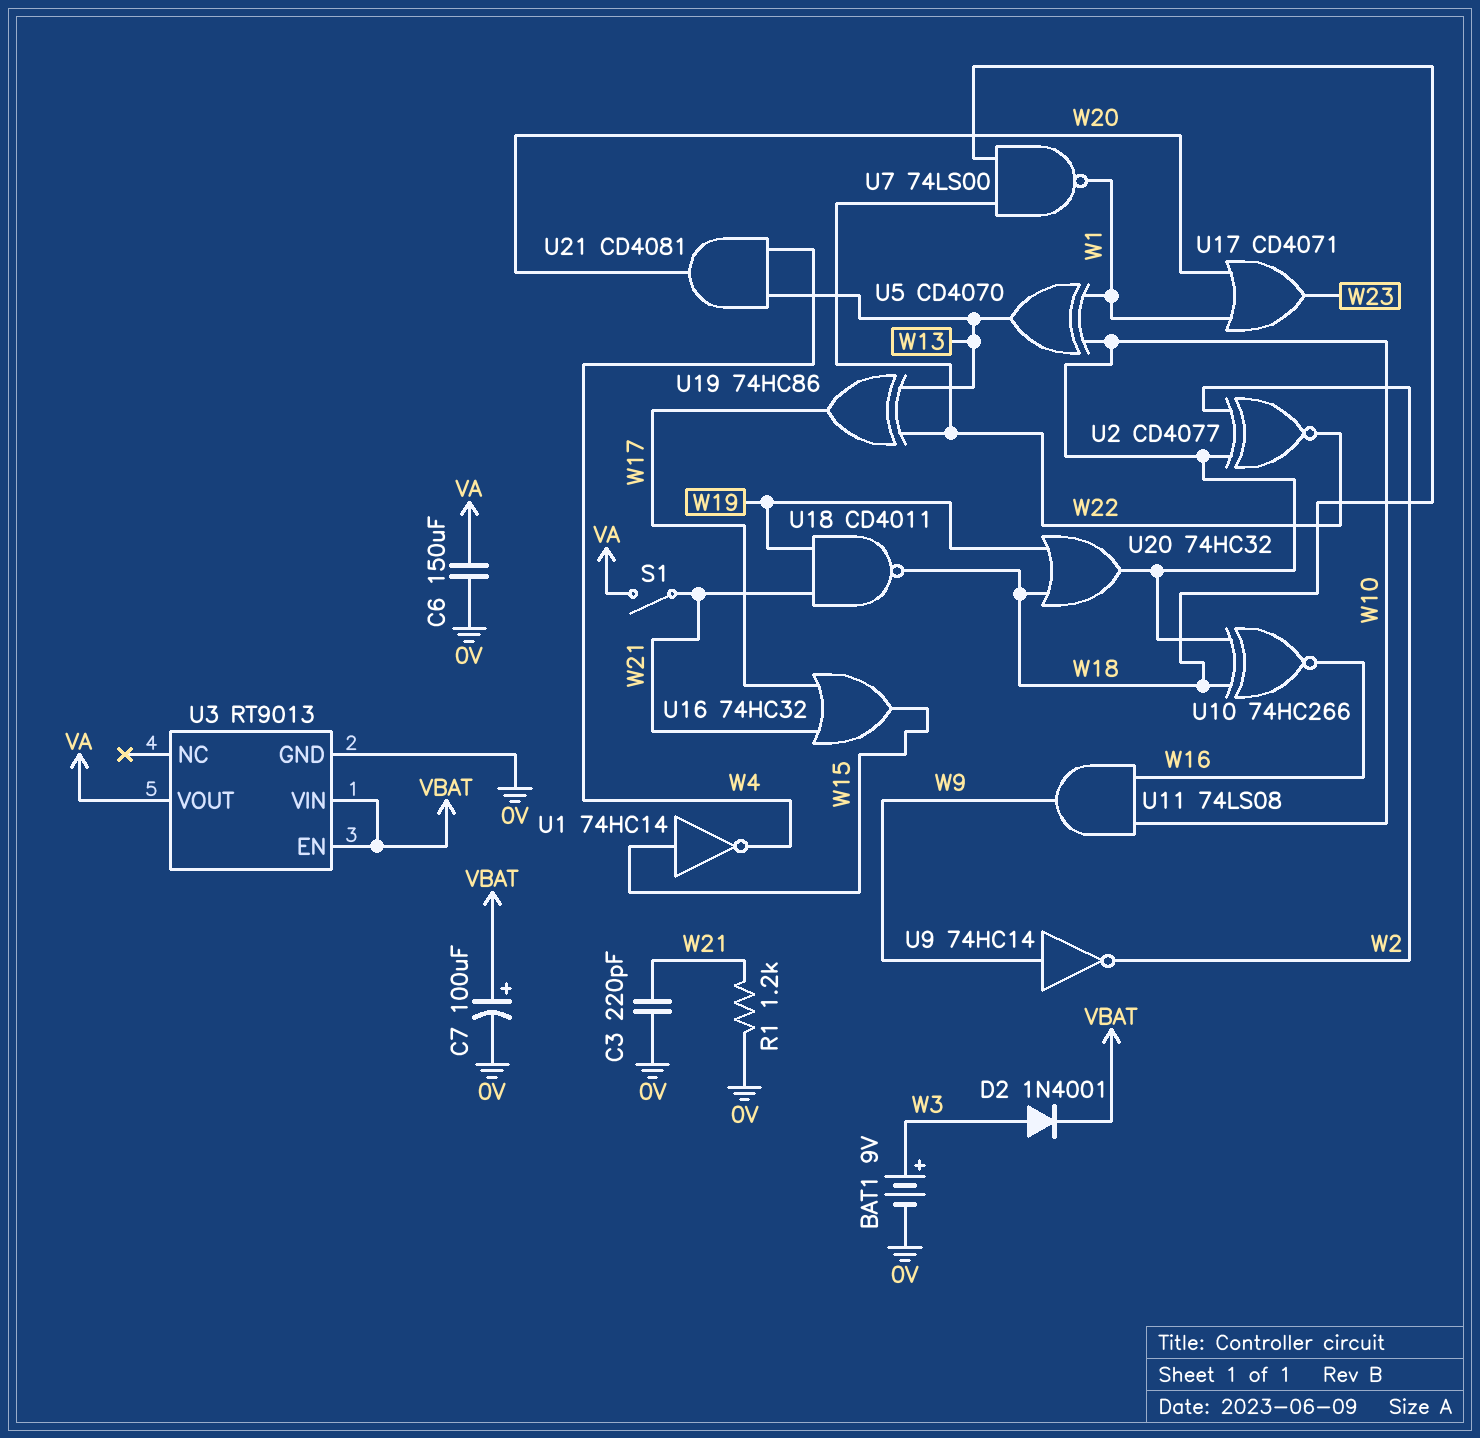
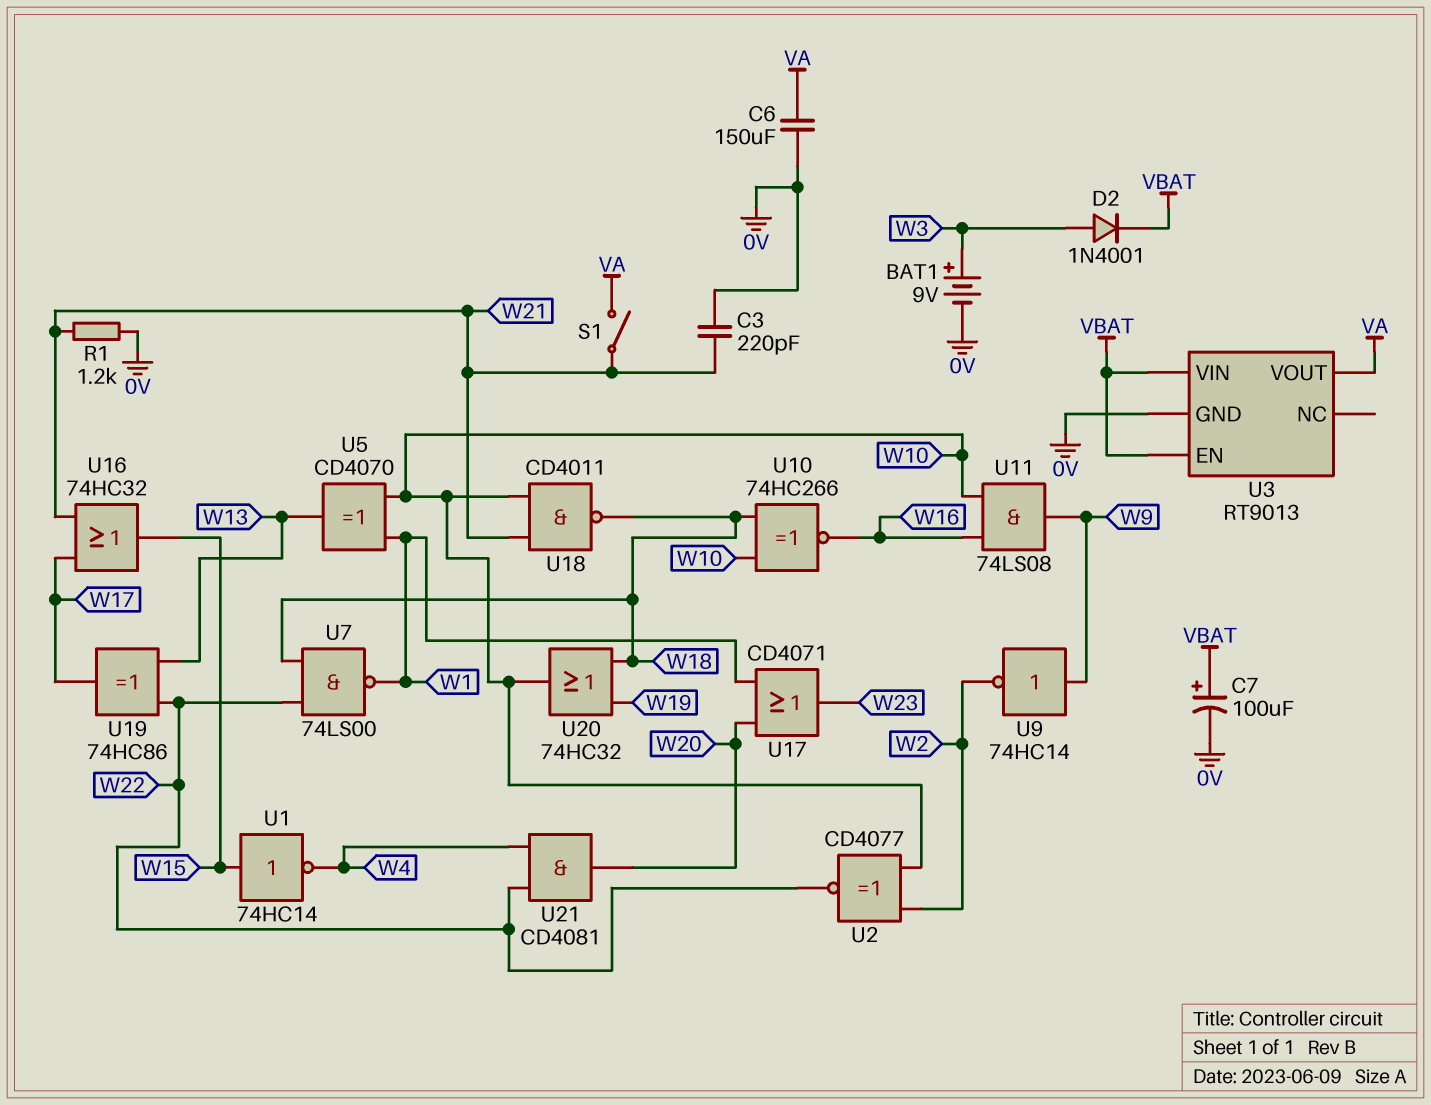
U18: NAND CD4011 (in W19, in W21, out W18) -> NAND CD4011 (in W10, in W21, out W18)
U21: AND CD4081 (in W4, in W13, out W20) -> AND CD4081 (in W4, in W22, out W20)

